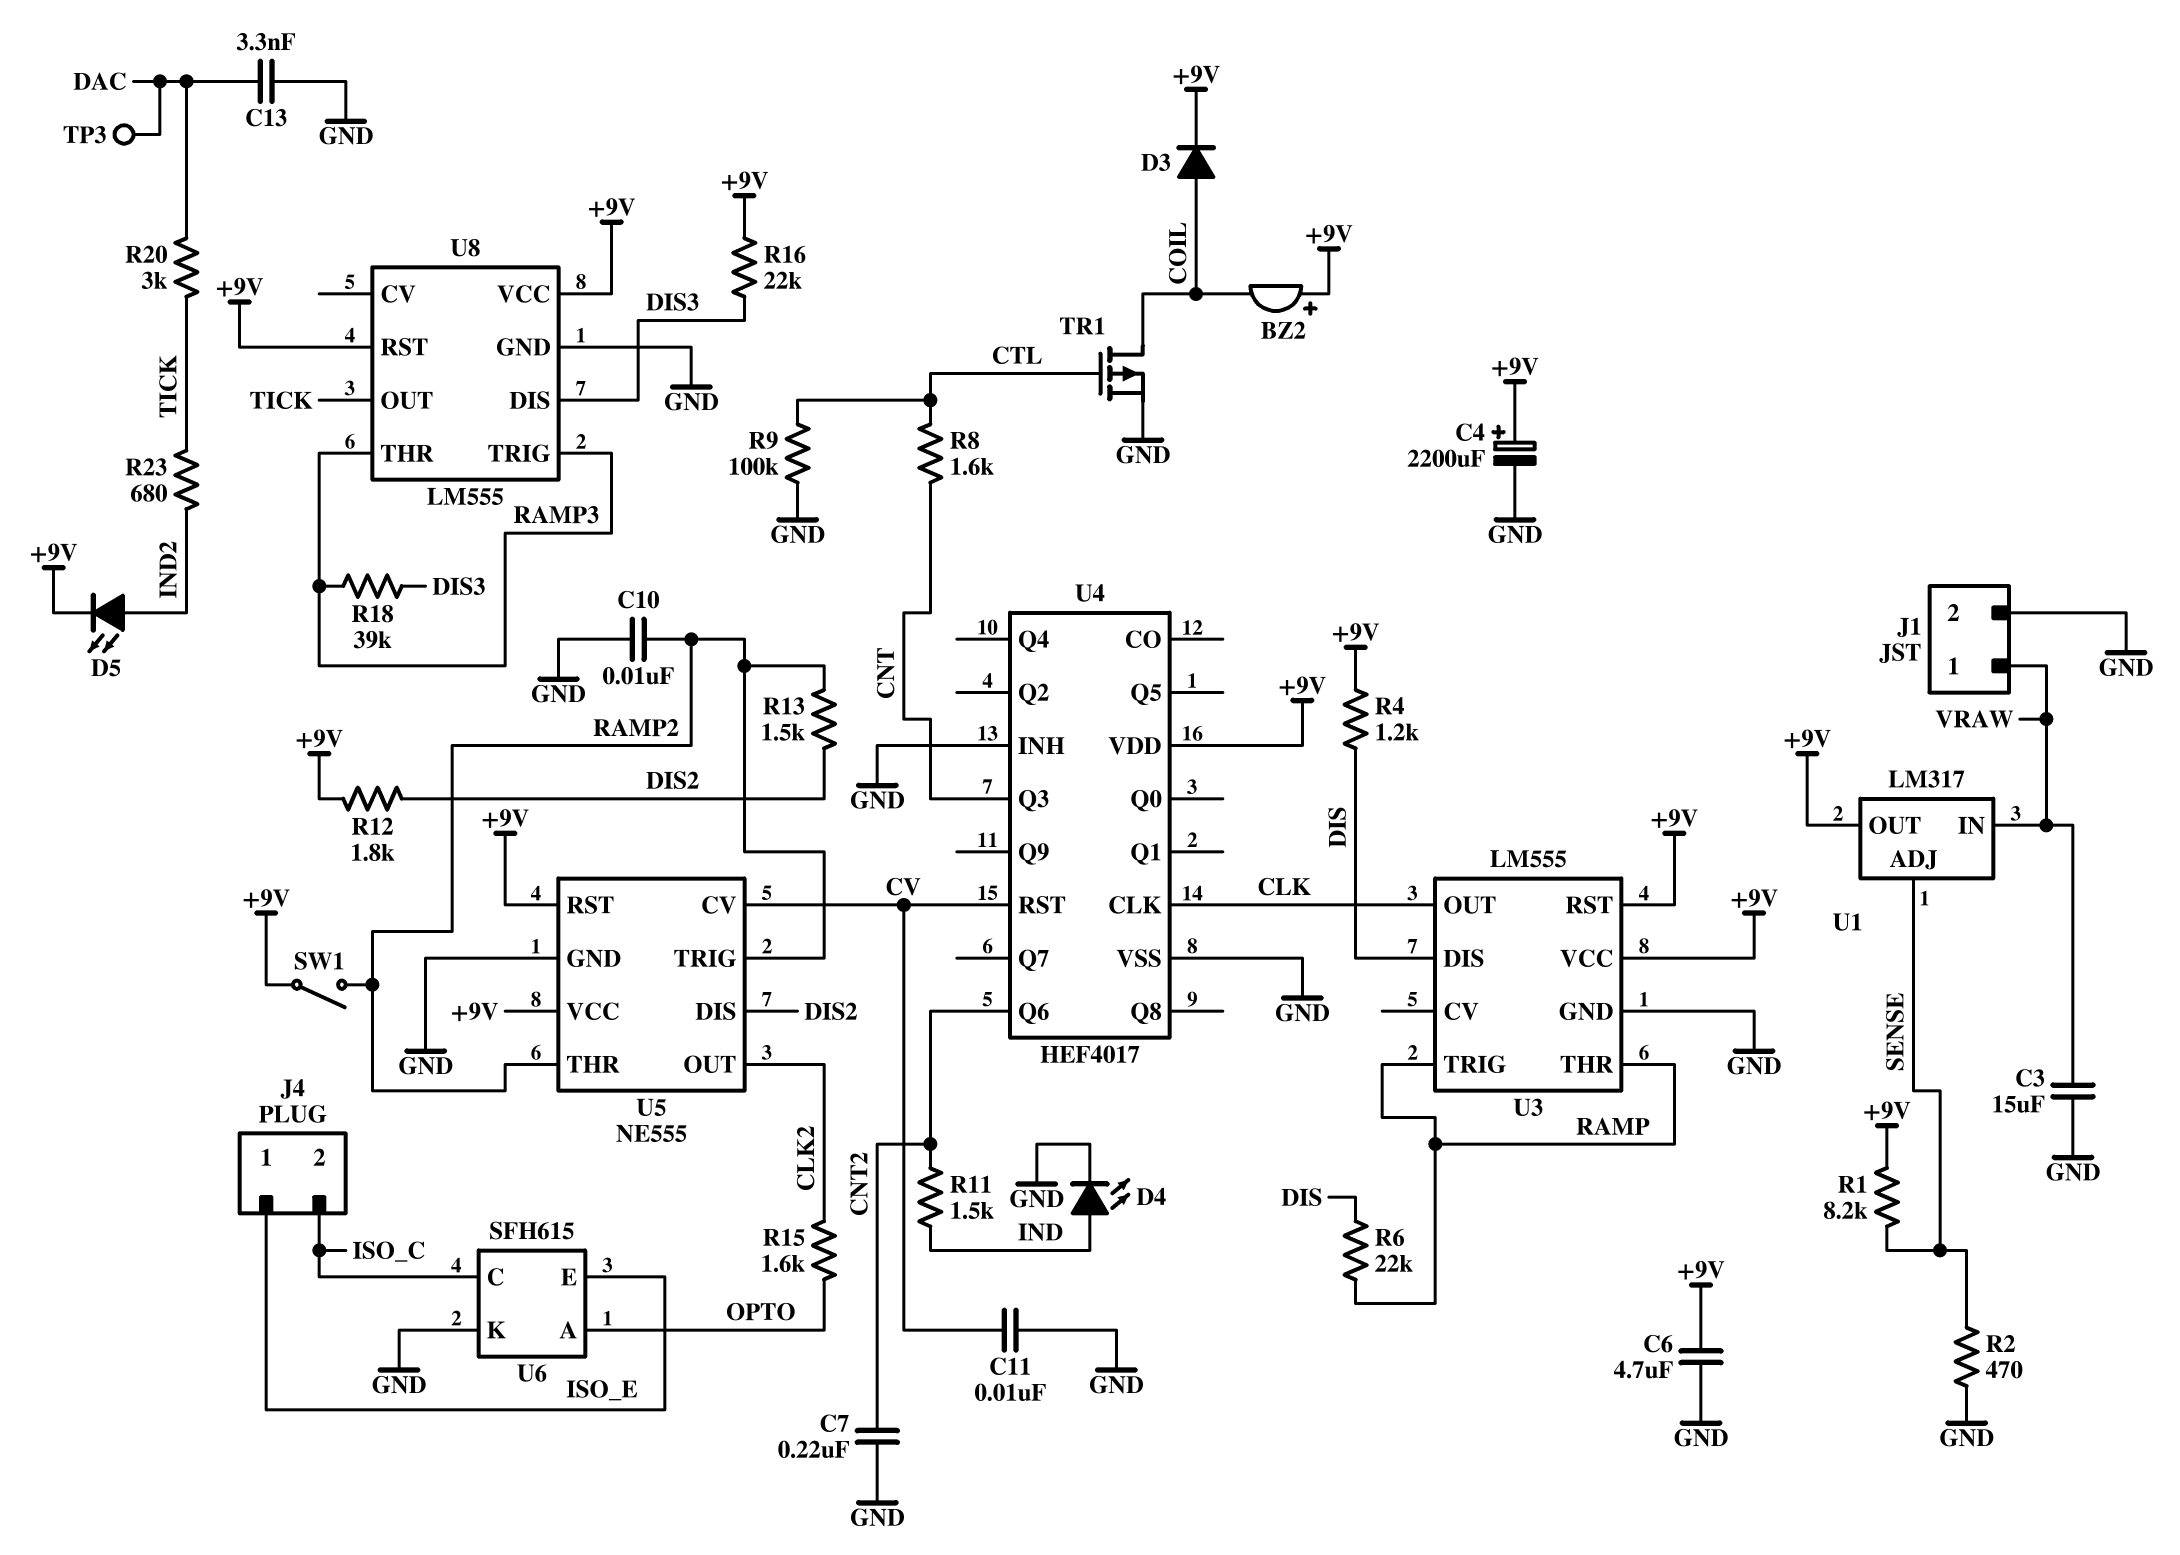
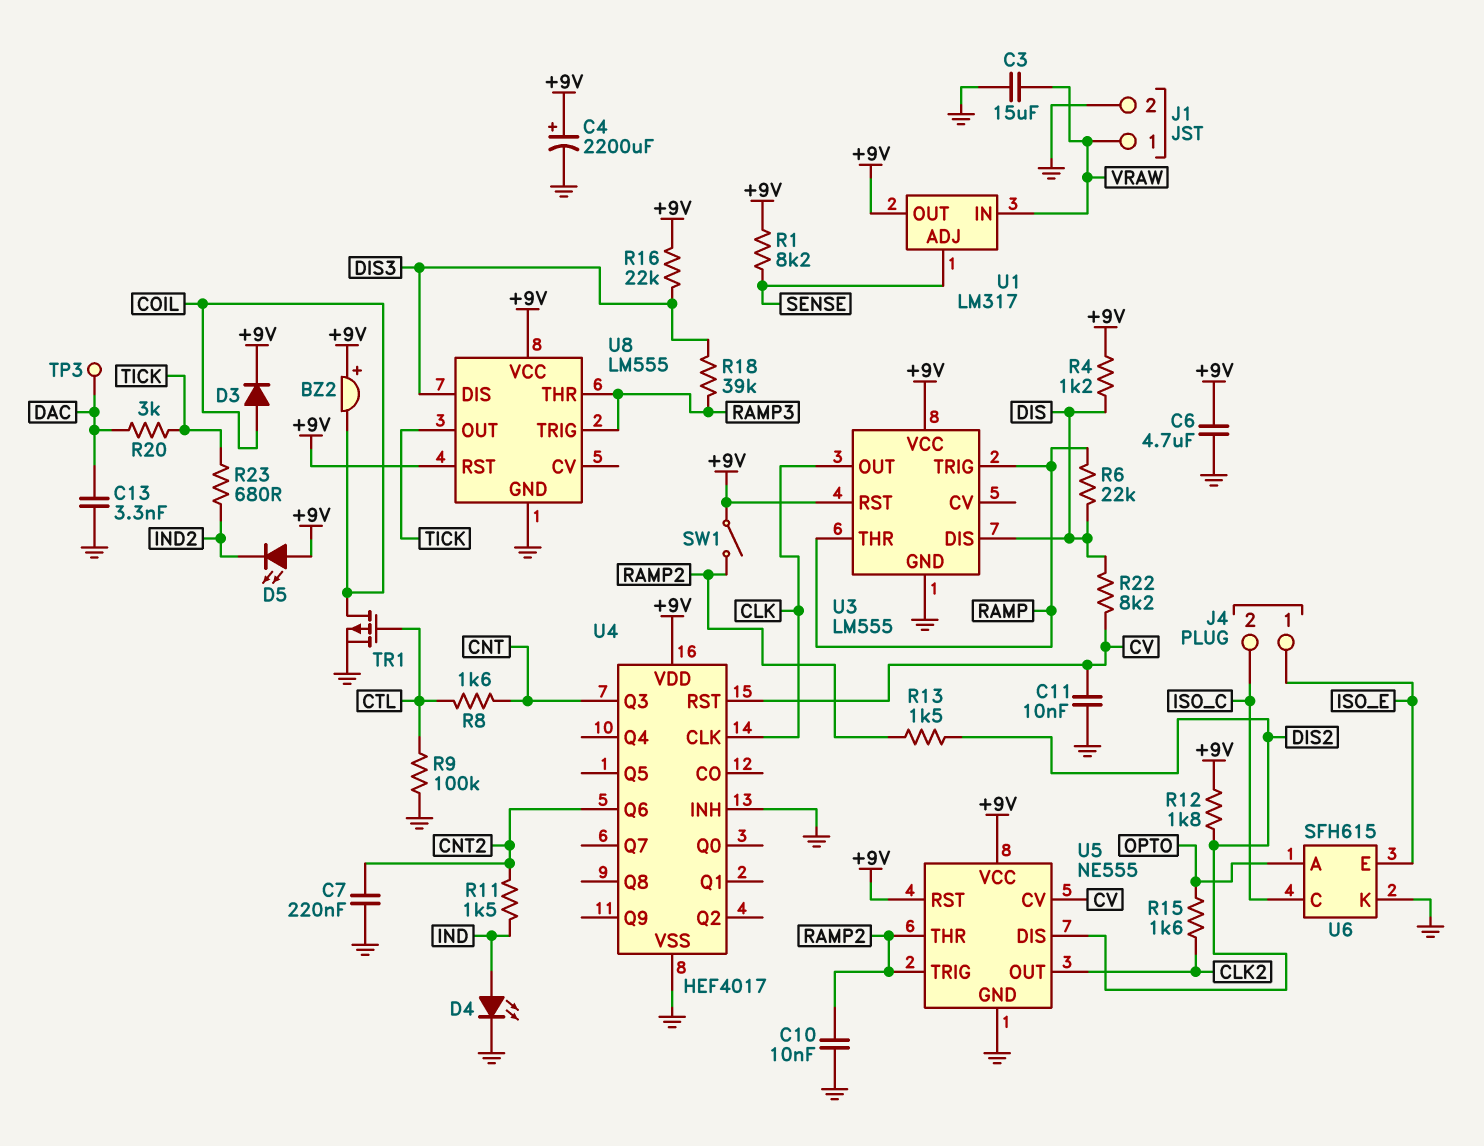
D5: LED (A IND2, K +9V) -> LED (A +9V, K IND2)
R2: 470 (GND, SENSE) -> none
R22: none -> 8.2k (CV, DIS)

